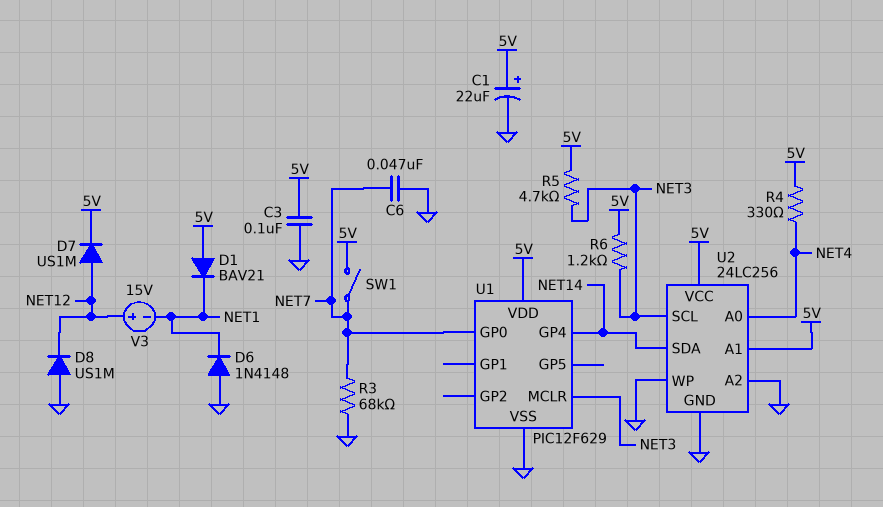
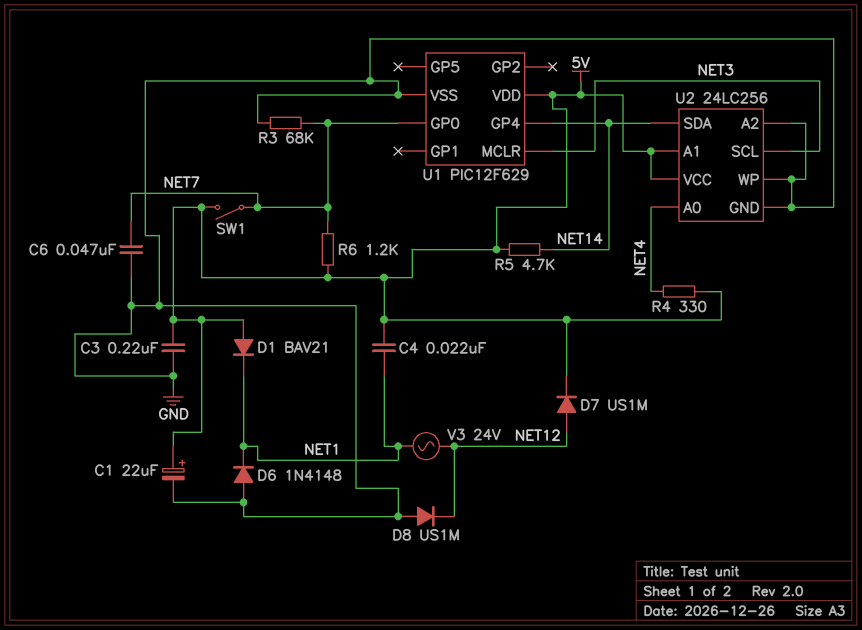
C3: 100nF (5V, GND) -> 220nF (5V, GND)
C4: none -> 22nF (5V, NET1)
R5: 4.7k (5V, NET3) -> 4.7k (5V, NET14)
R6: 1.2k (5V, NET3) -> 1.2k (5V, NET7)
V3: 15V (plus NET12, minus NET1) -> AC 24V (NET1, NET12)

